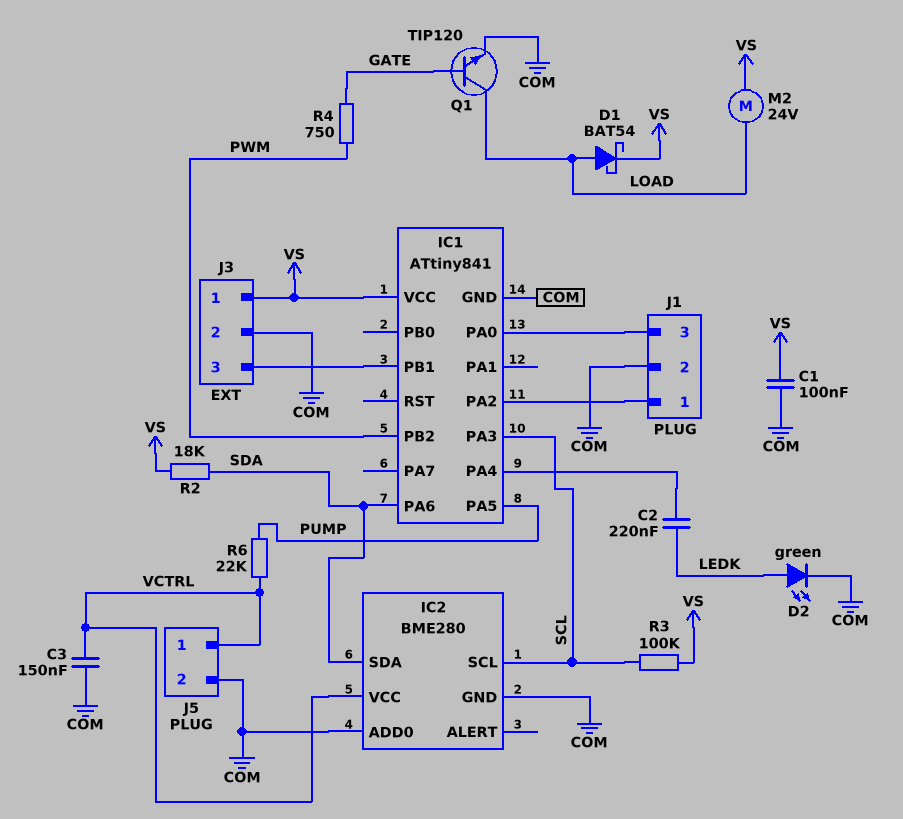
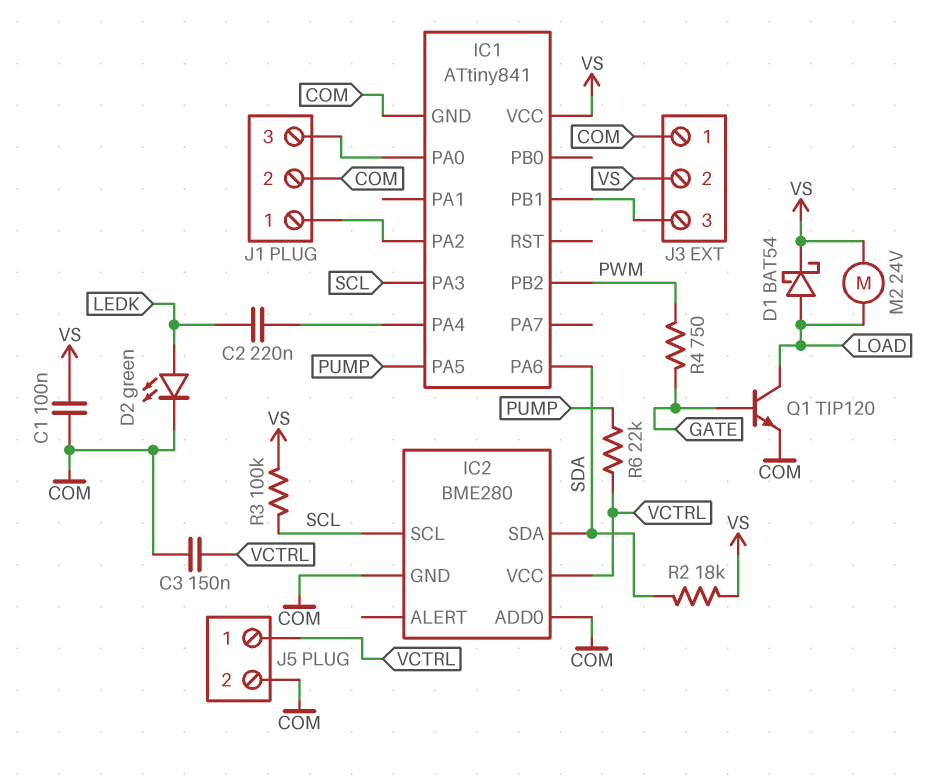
J3 pin 1: VS -> COM
J3 pin 2: COM -> VS

